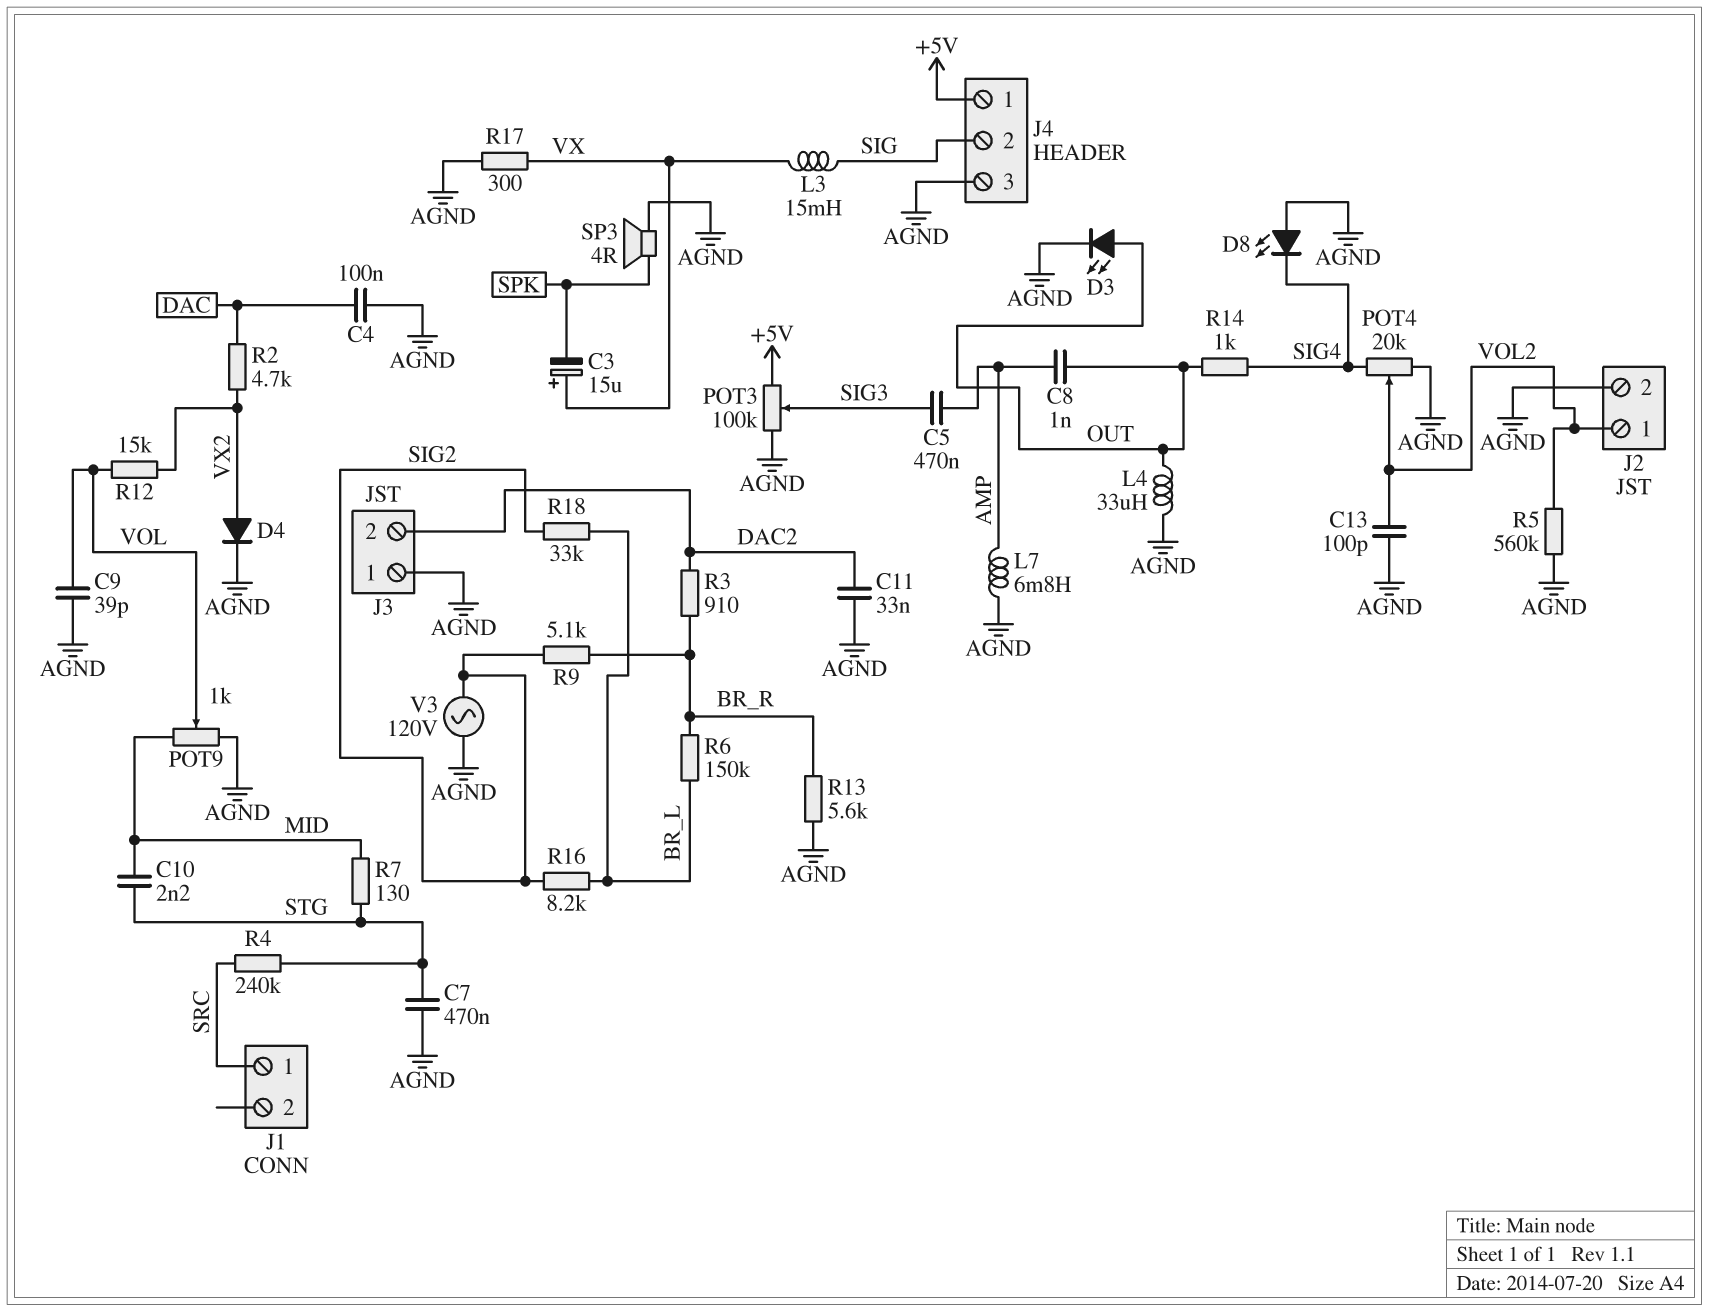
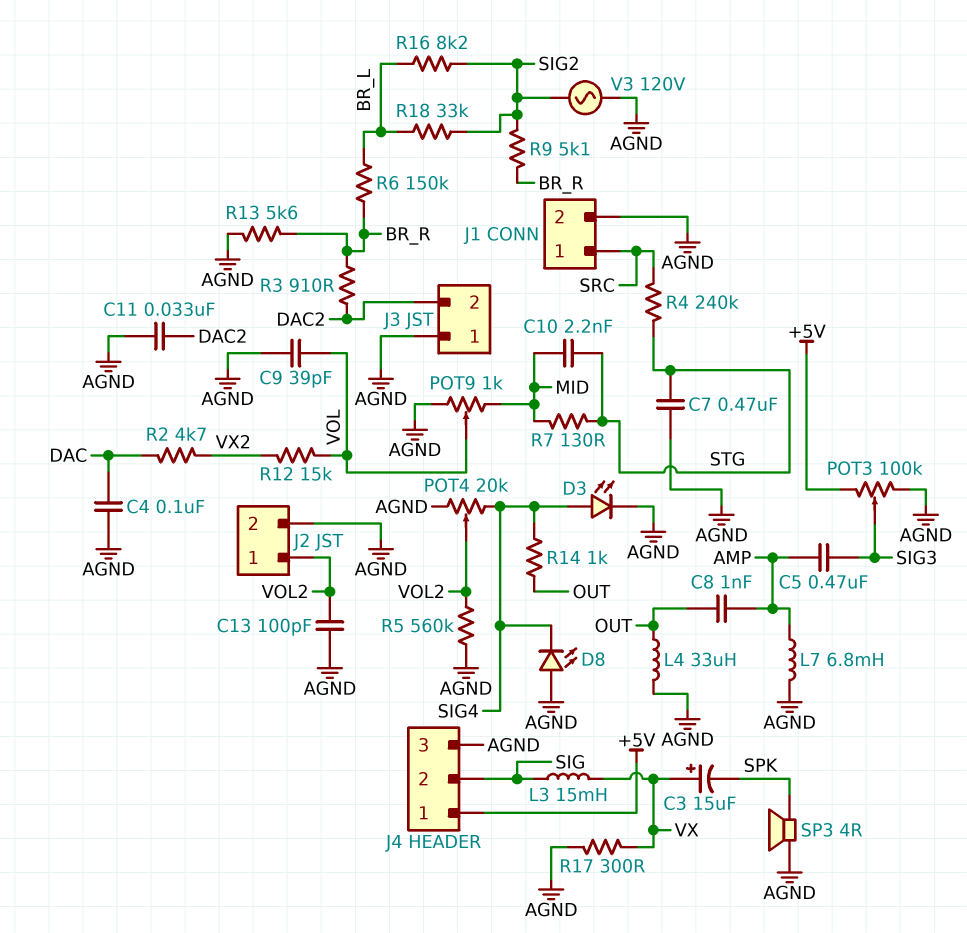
D3: LED (A OUT, K AGND) -> LED (A SIG4, K AGND)
D4: diode (A VX2, K AGND) -> none
J1 pin 2: none -> AGND

